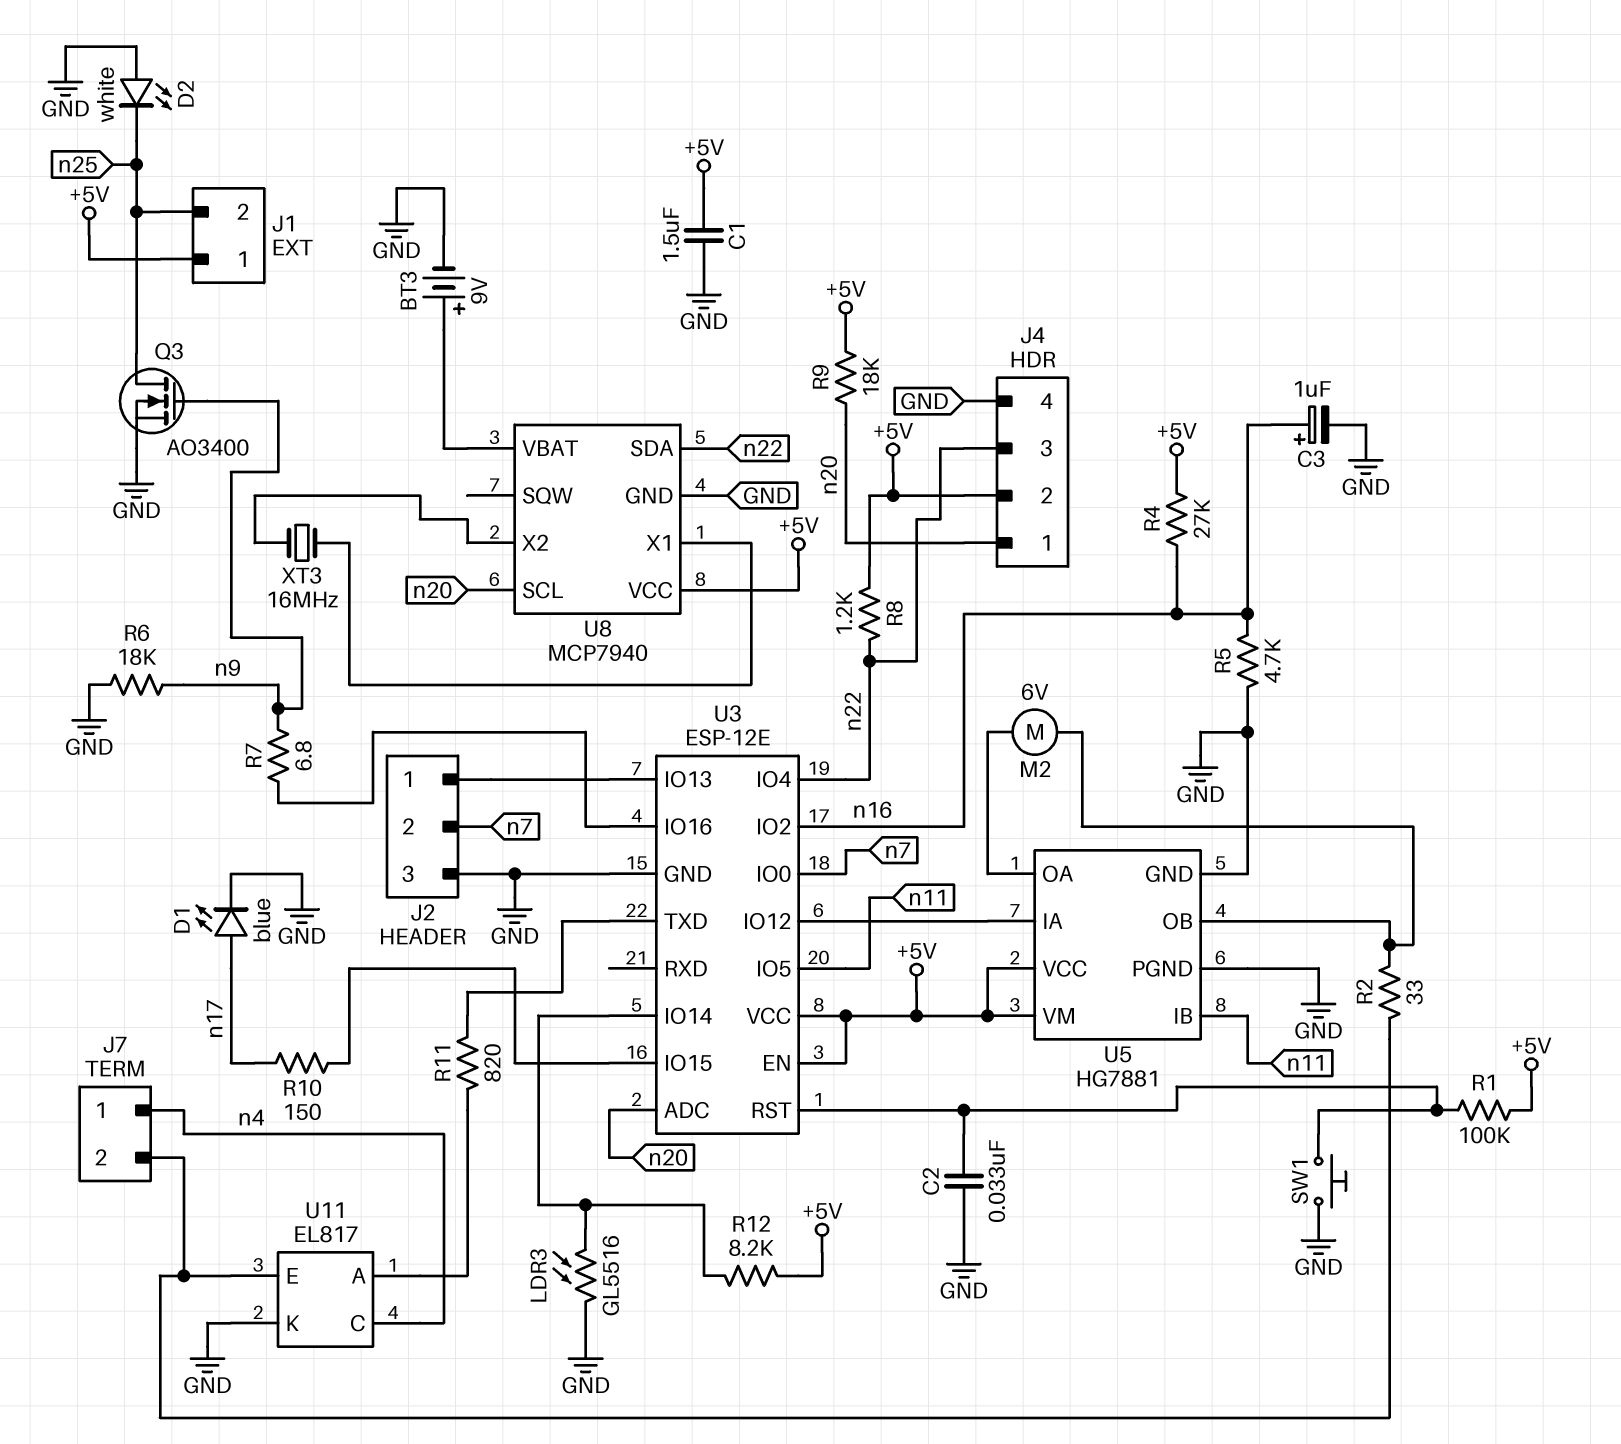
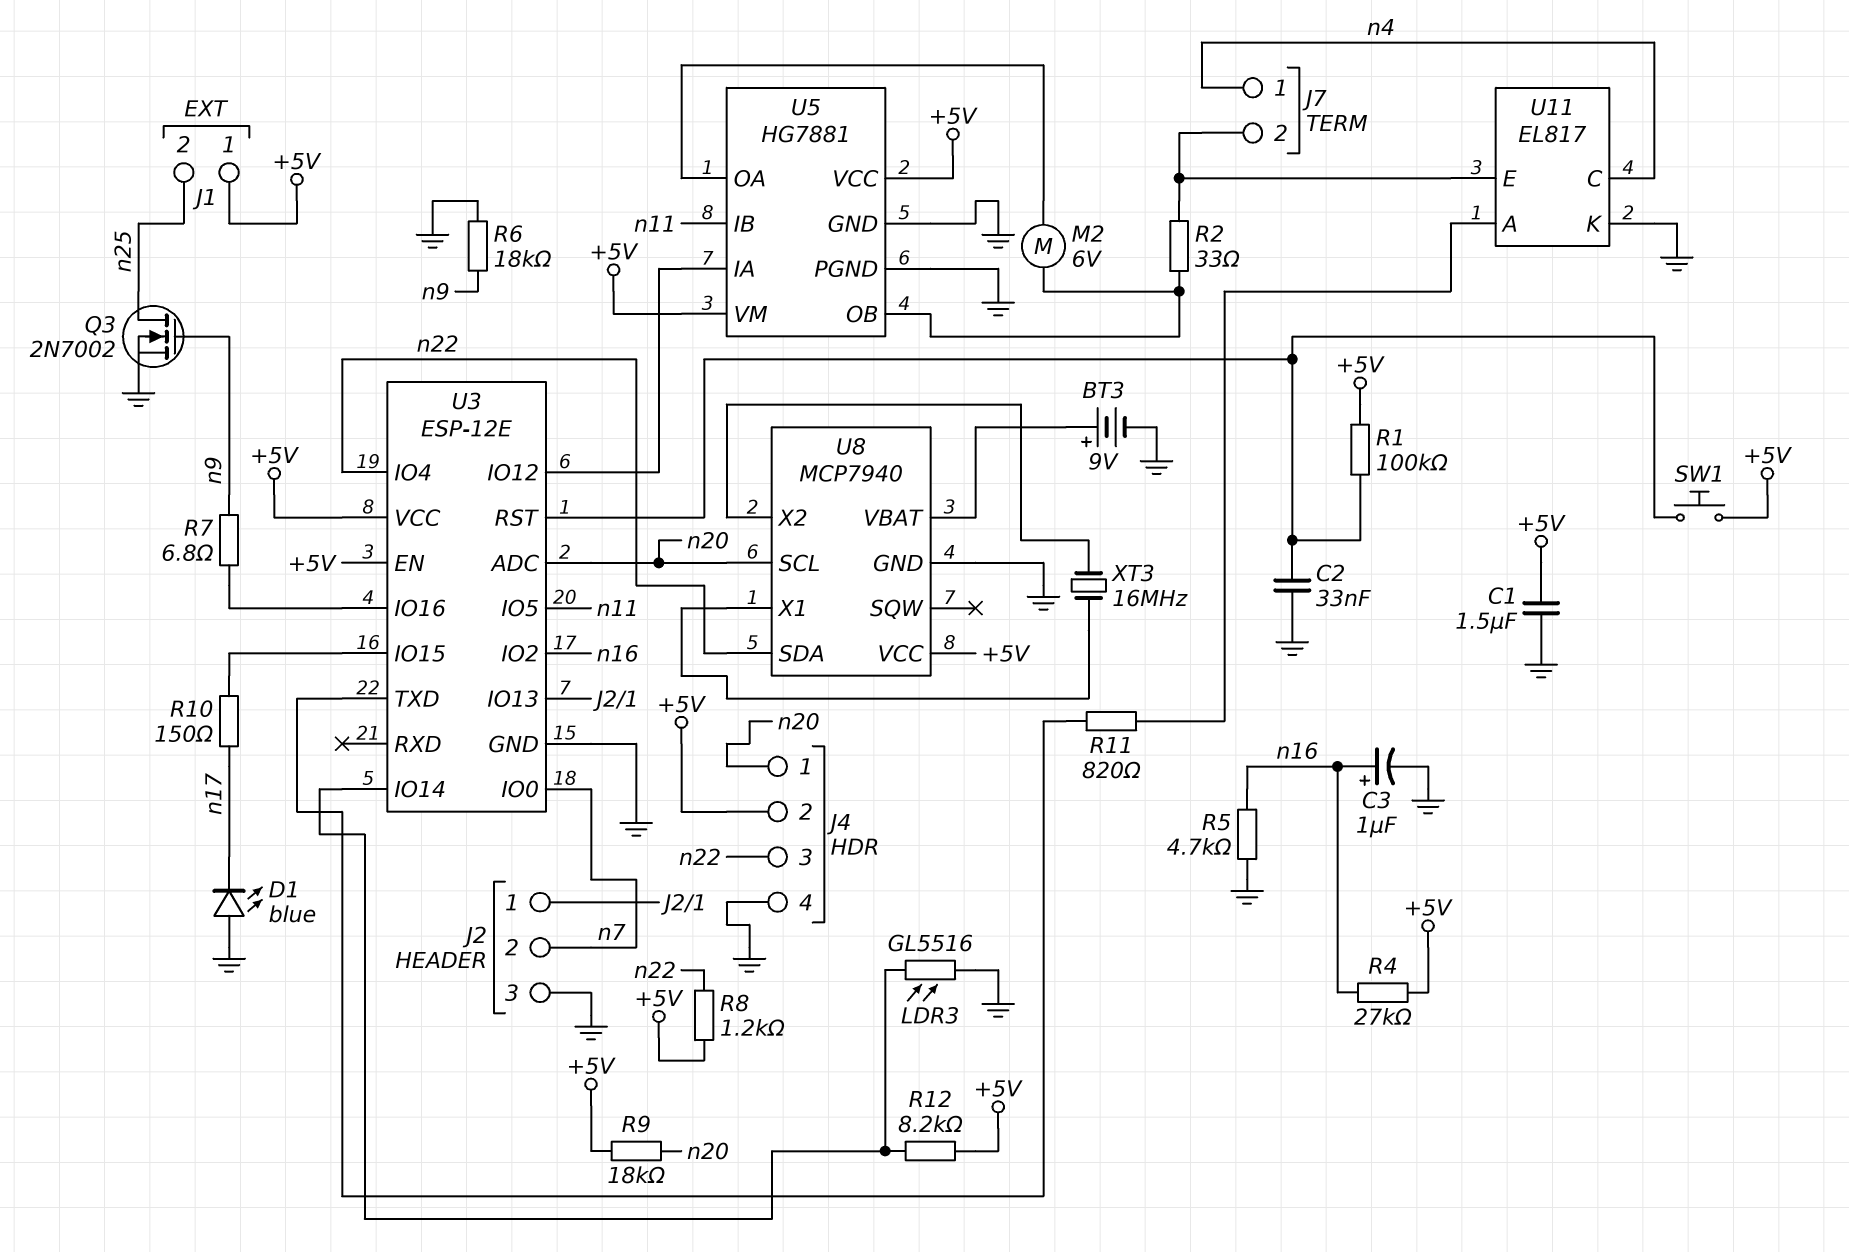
D1: LED blue (A n17, K GND) -> LED blue (A GND, K n17)
D2: LED white (A GND, K n25) -> none
Q3: NMOS AO3400 (G n9, D n25, S GND) -> NMOS 2N7002 (G n9, D n25, S GND)
SW1: button (GND, U3/RST) -> button (+5V, U3/RST)

